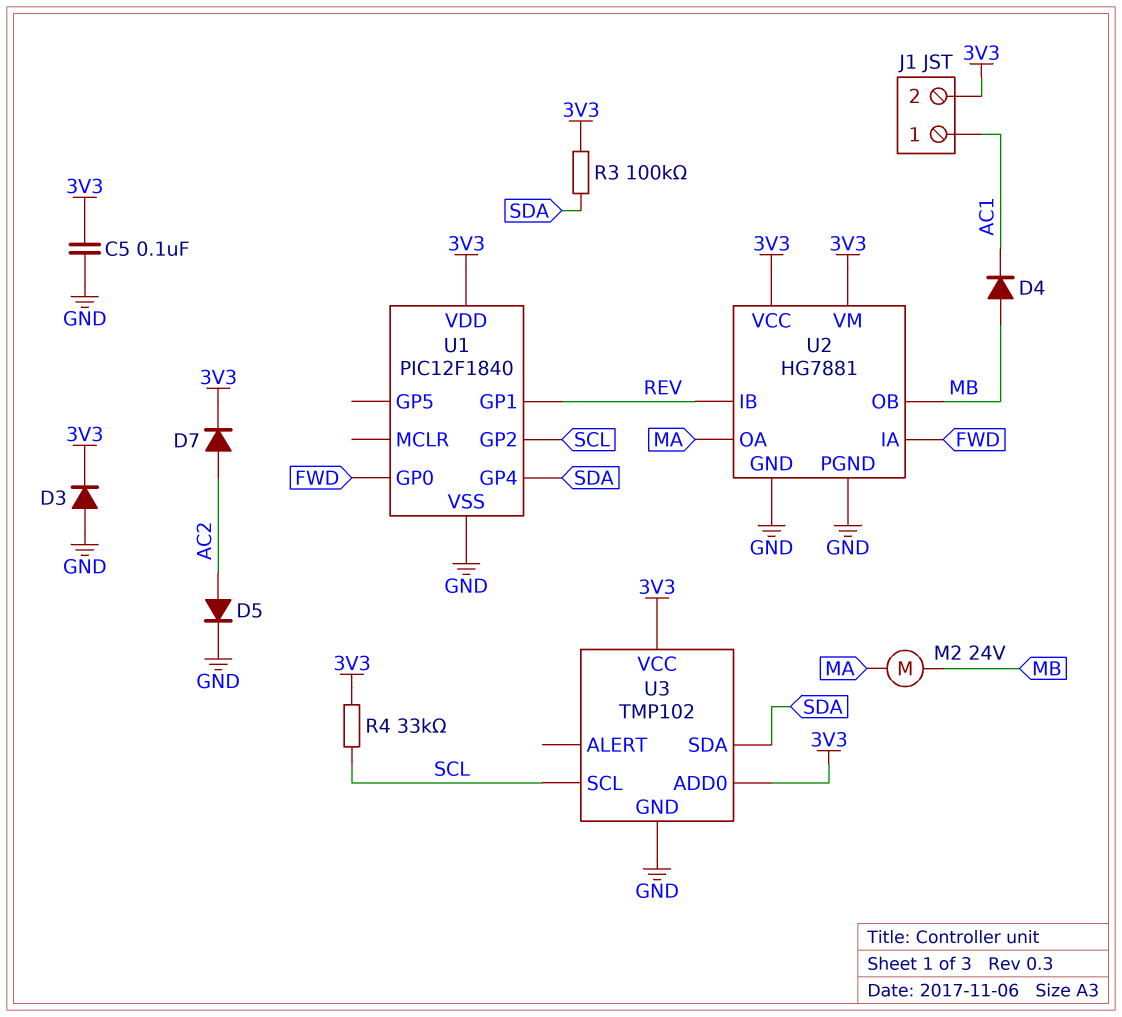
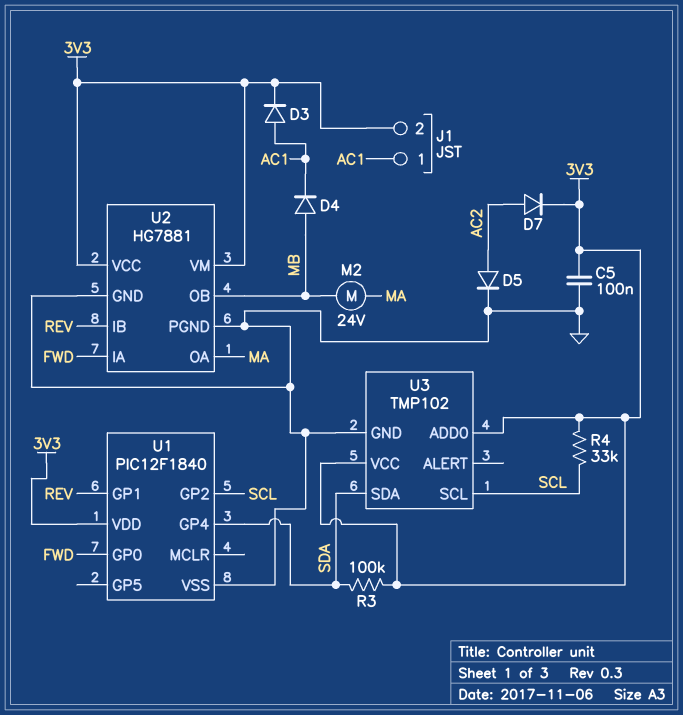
D3: diode (A GND, K 3V3) -> diode (A AC1, K 3V3)

